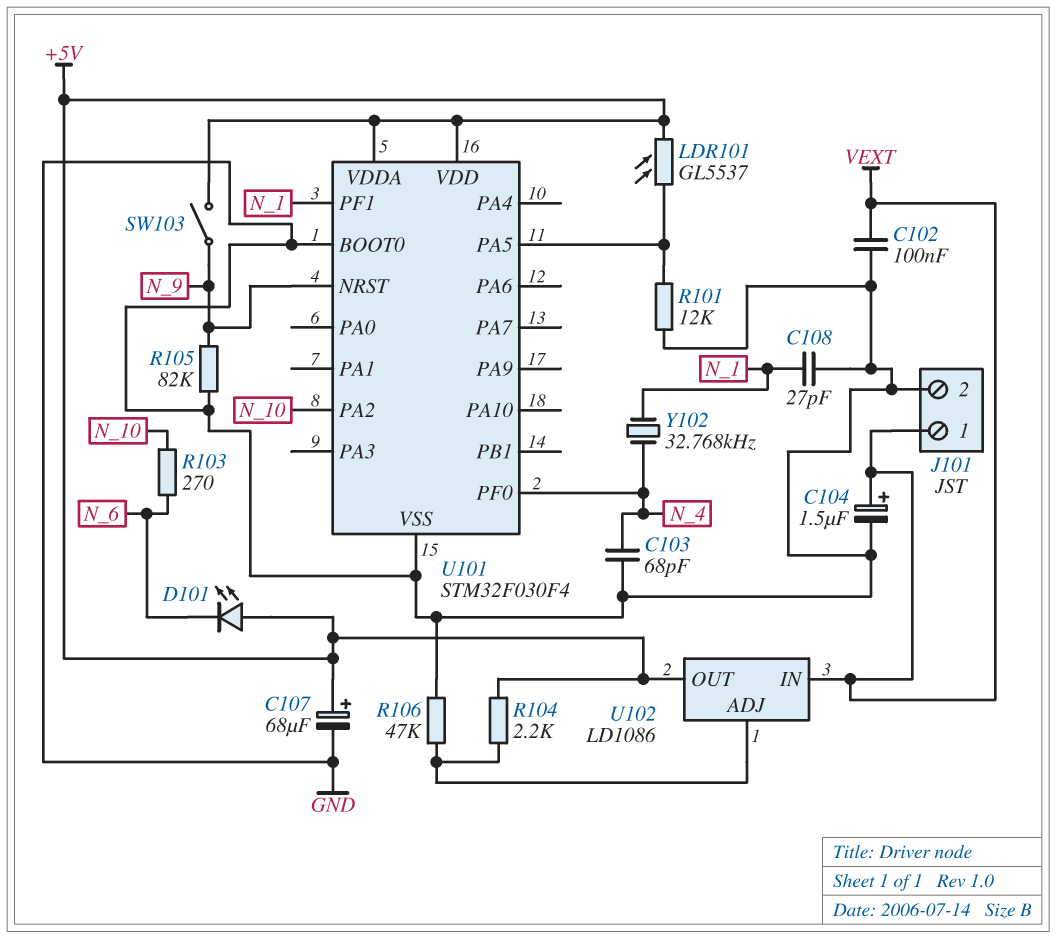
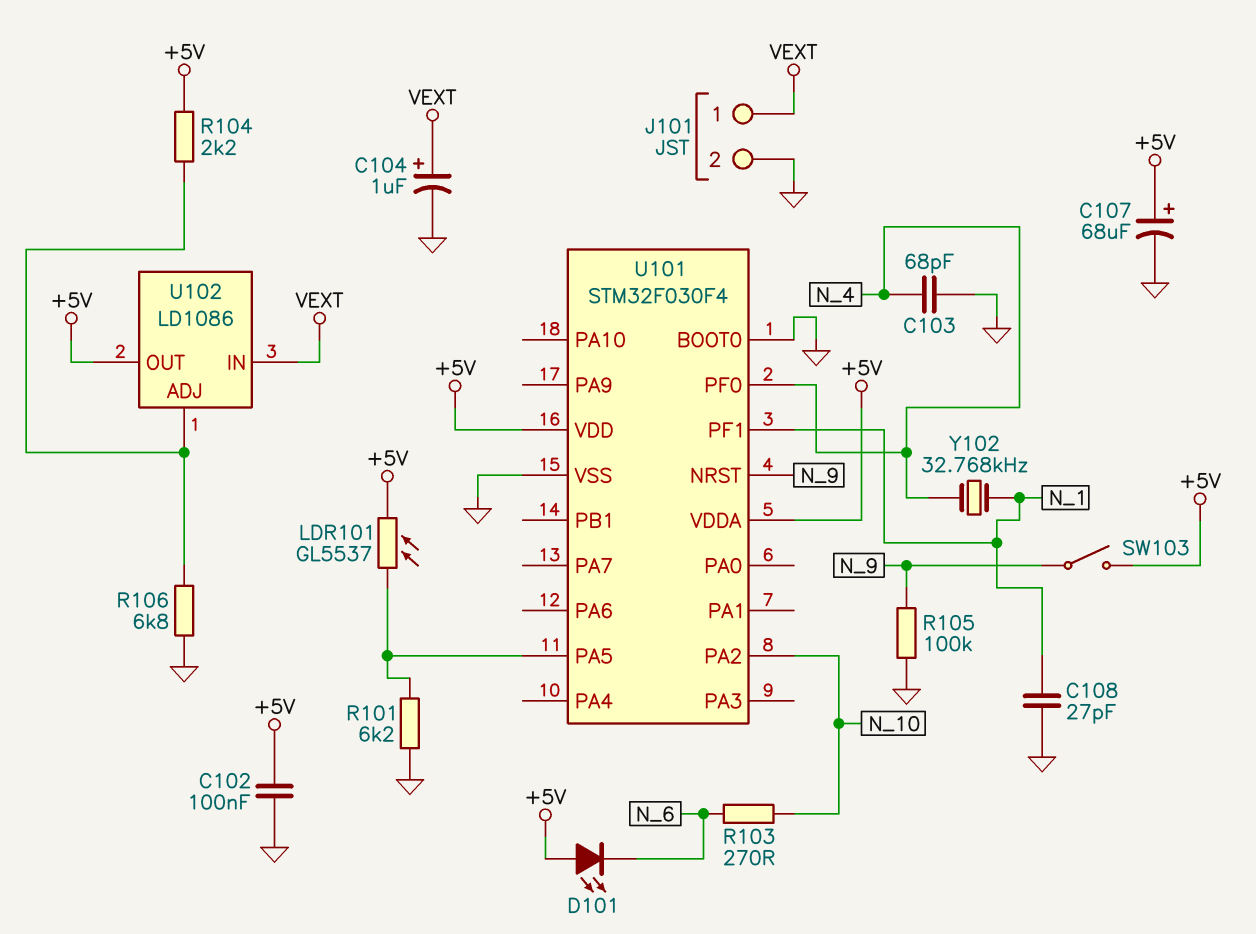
C102: 100nF (GND, VEXT) -> 100nF (+5V, GND)
C104: 1.5uF (plus VEXT, minus GND) -> 1uF (plus VEXT, minus GND)
R101: 12k (GND, U101/PA5) -> 6.2k (GND, U101/PA5)
R105: 82k (GND, N_9) -> 100k (GND, N_9)
R106: 47k (GND, U102/ADJ) -> 6.8k (GND, U102/ADJ)

